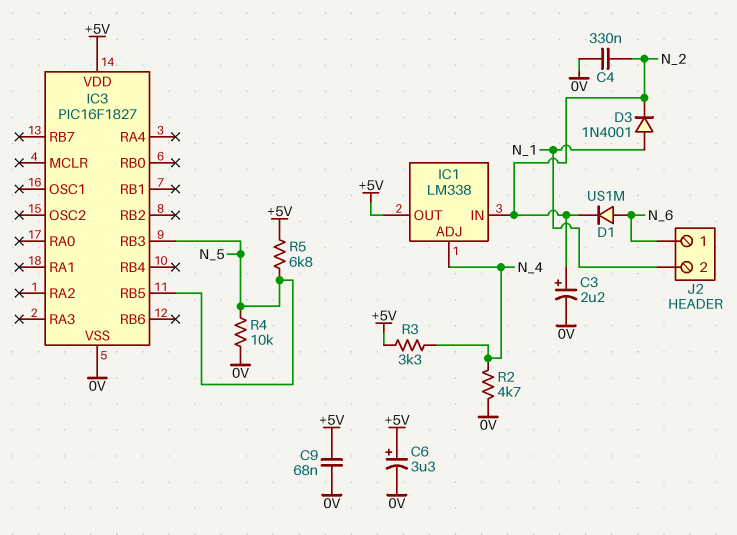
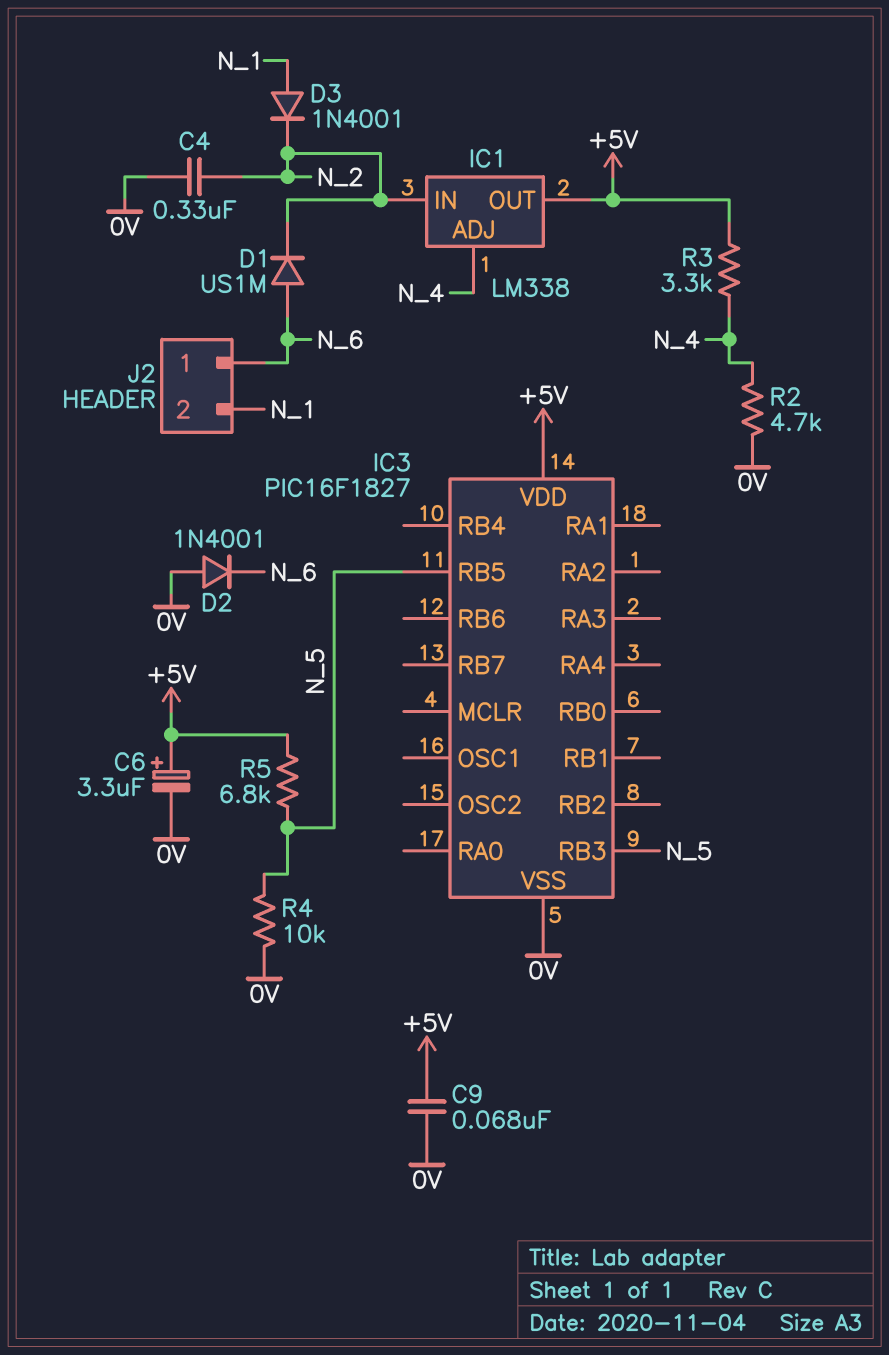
C3: 2.2uF (plus N_2, minus 0V) -> none
D2: none -> diode 1N4001 (A 0V, K N_6)

